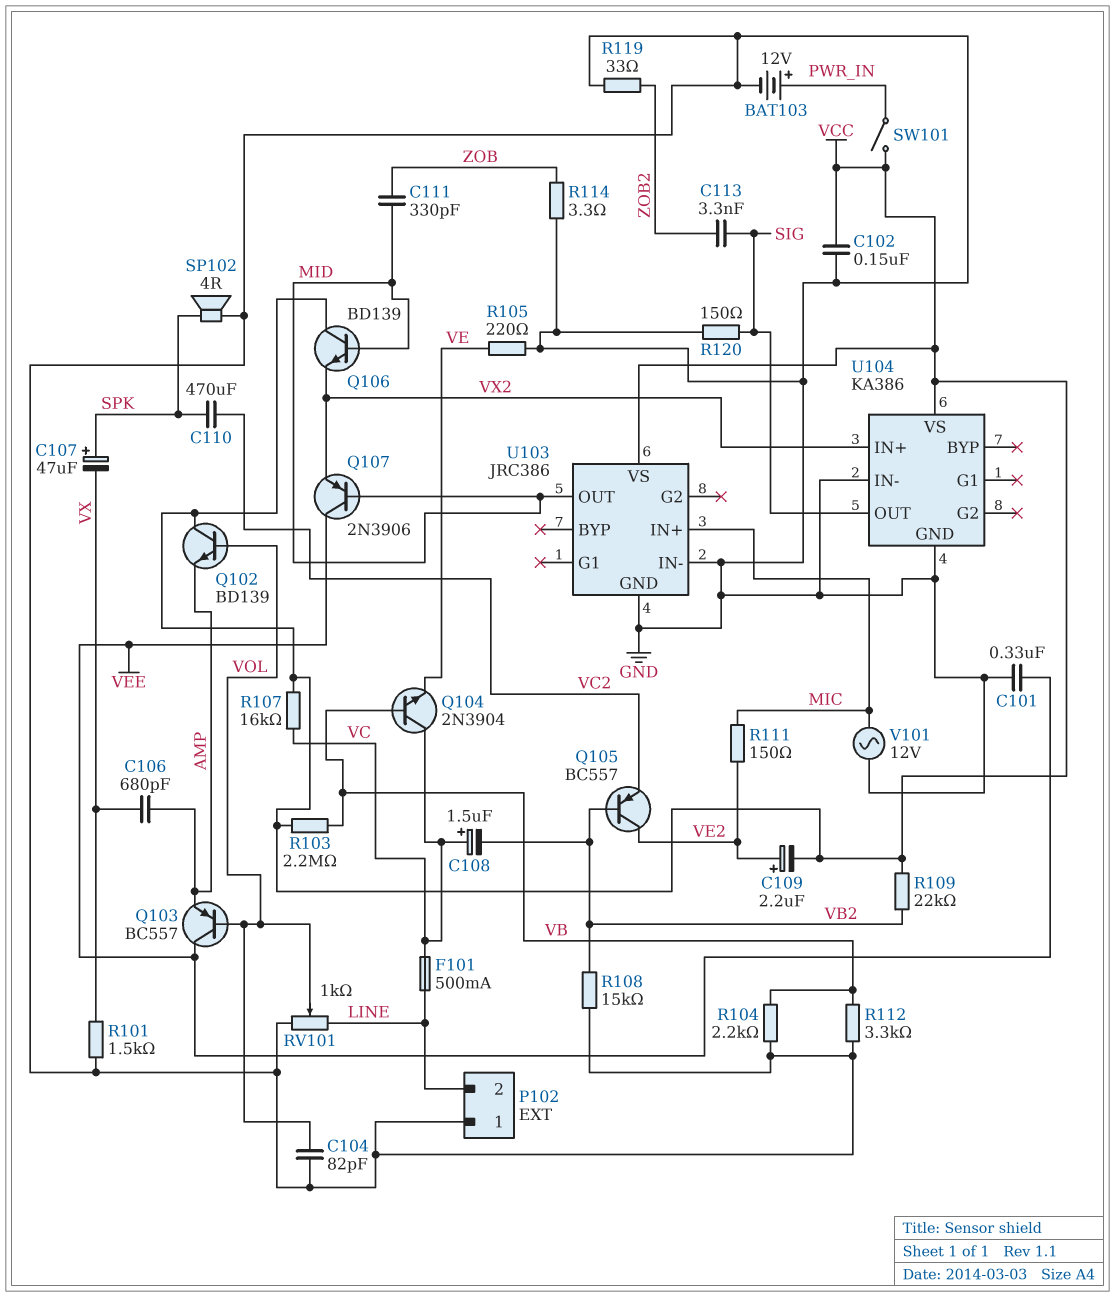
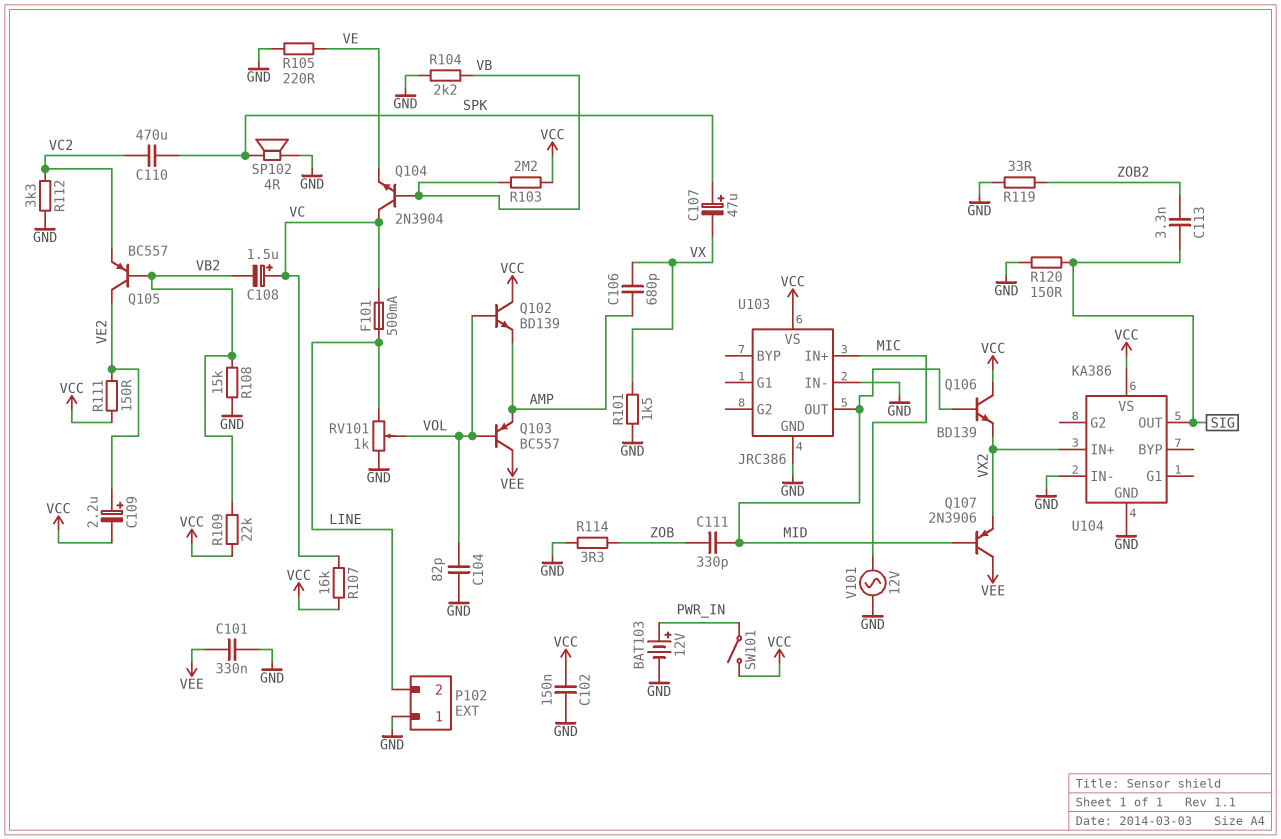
R111: 150 (MIC, VE2) -> 150 (VCC, VE2)
R112: 3.3k (GND, VB) -> 3.3k (GND, VC2)

